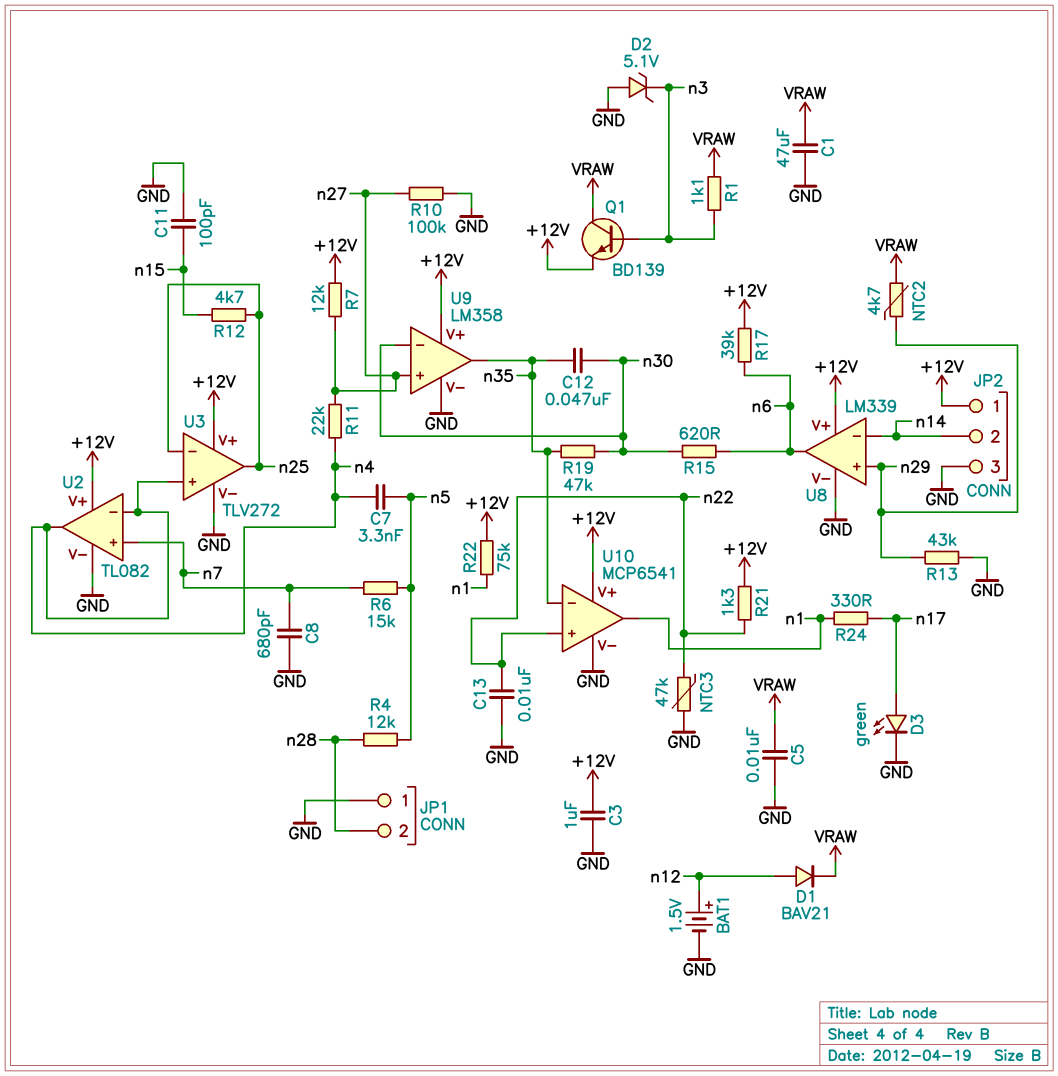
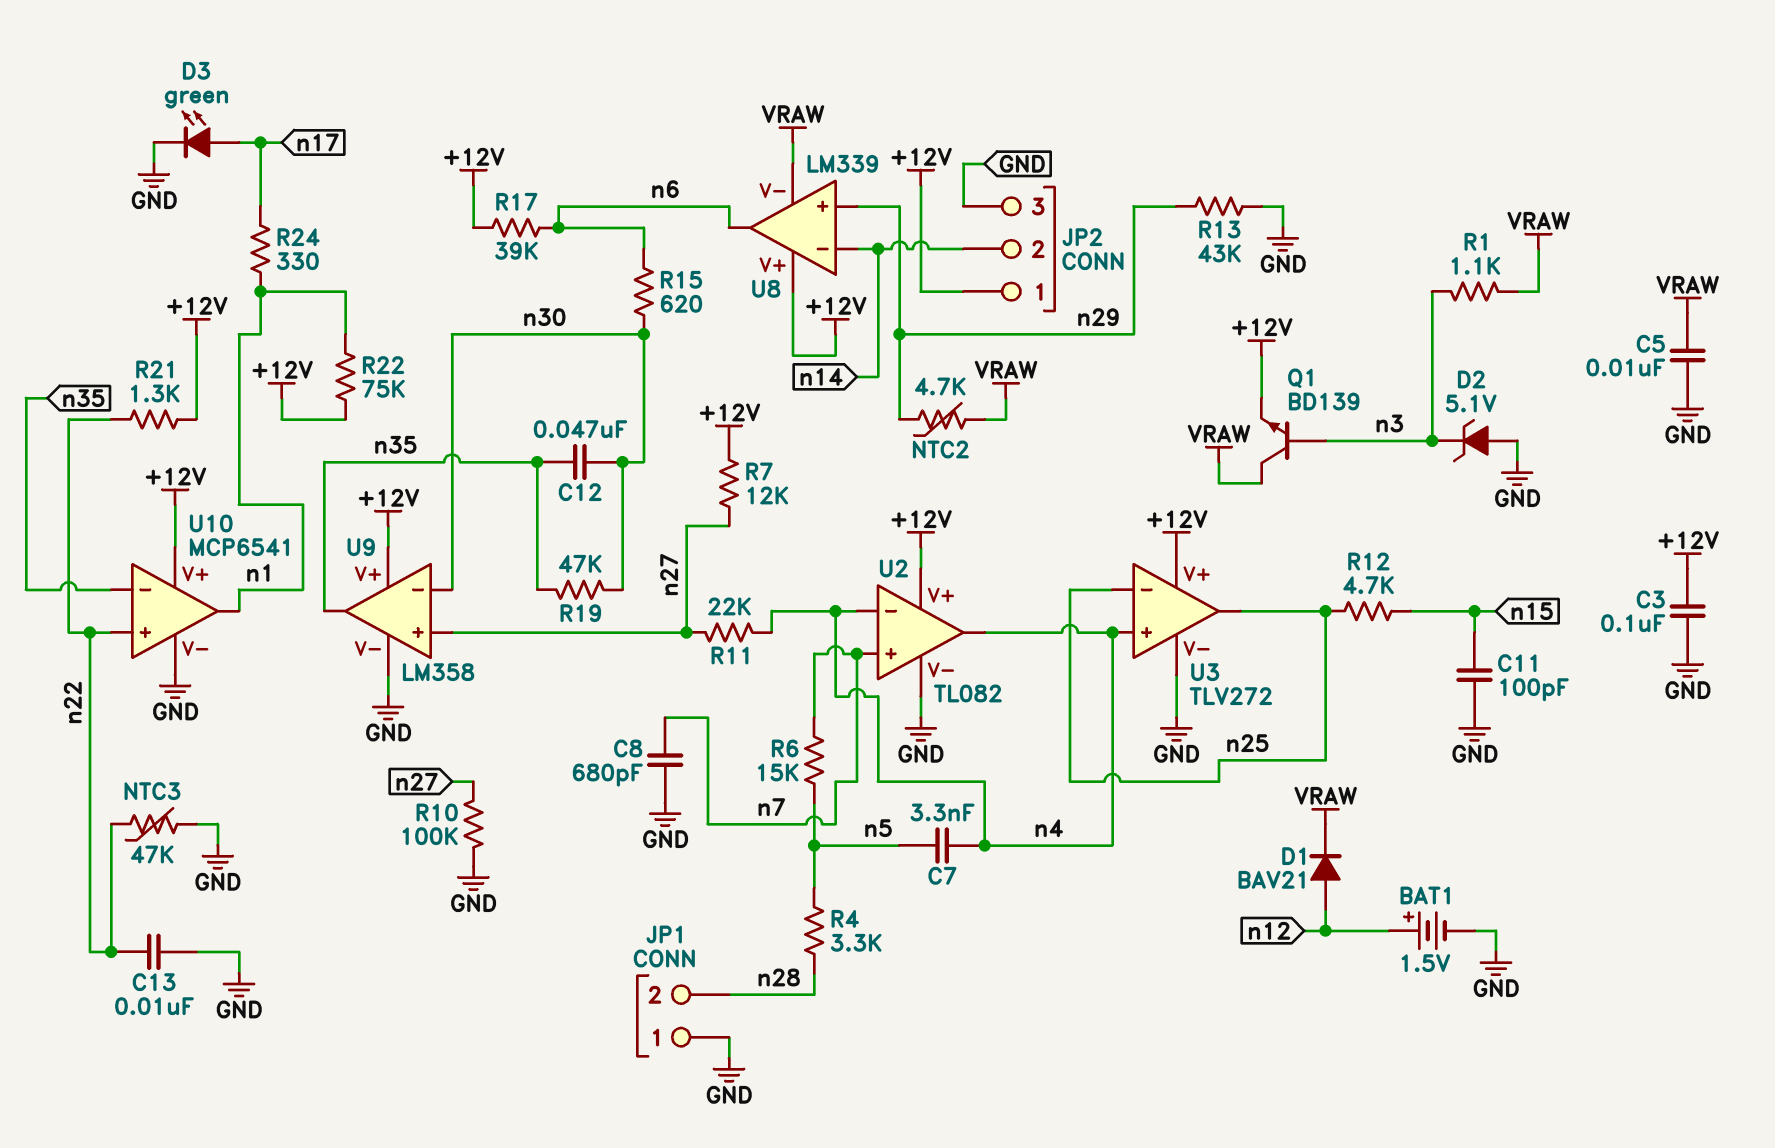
C1: 47uF (GND, VRAW) -> none
C3: 1uF (+12V, GND) -> 100nF (+12V, GND)
R4: 12k (n5, n28) -> 3.3k (n5, n28)
U8 pin V-: GND -> VRAW

